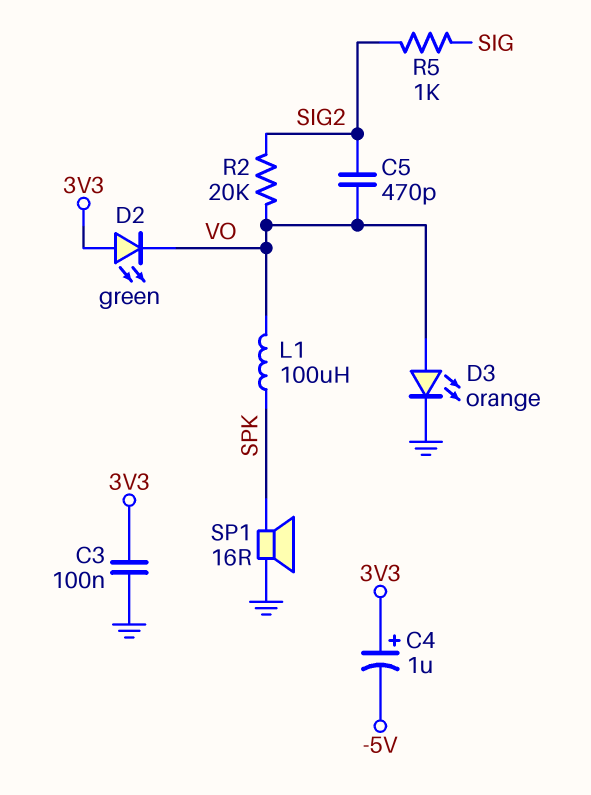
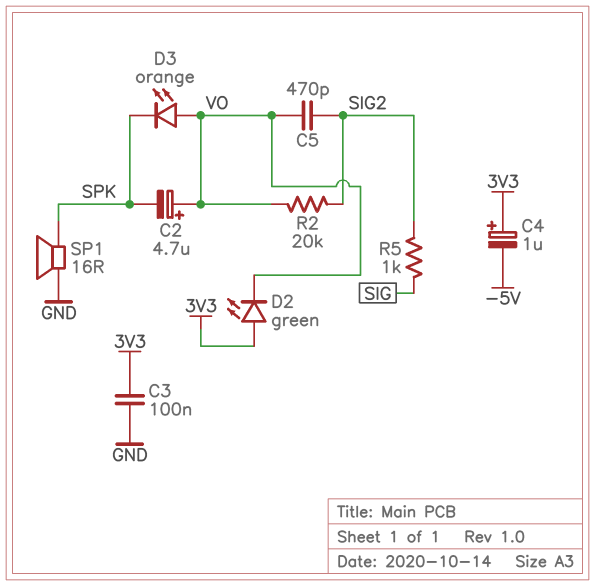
C2: none -> 4.7uF (plus VO, minus SPK)
D3: LED orange (A VO, K GND) -> LED orange (A VO, K SPK)
L1: 100uH (SPK, VO) -> none

